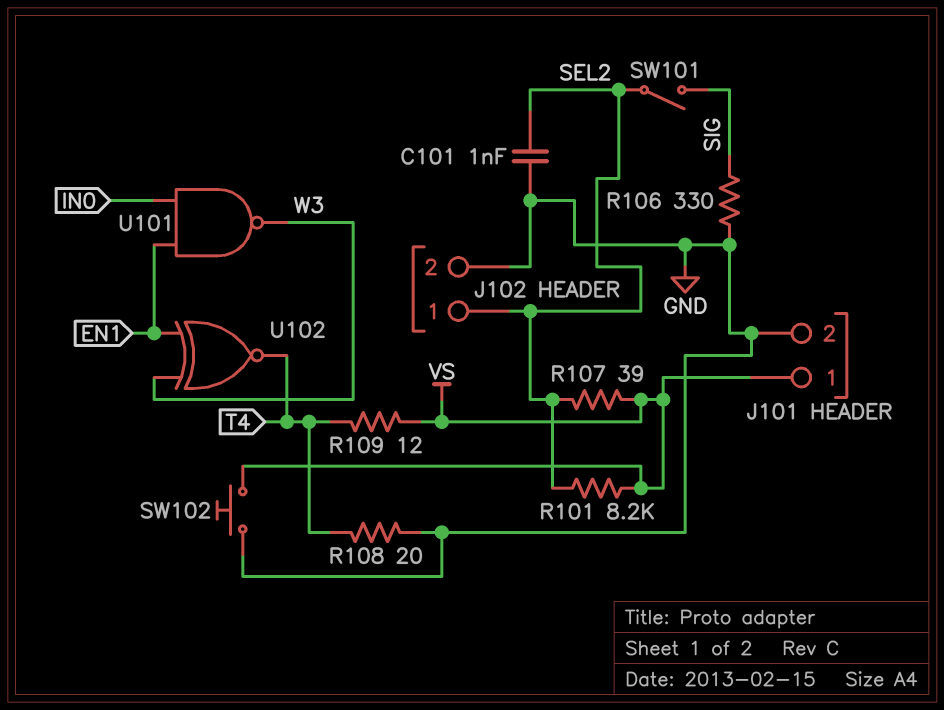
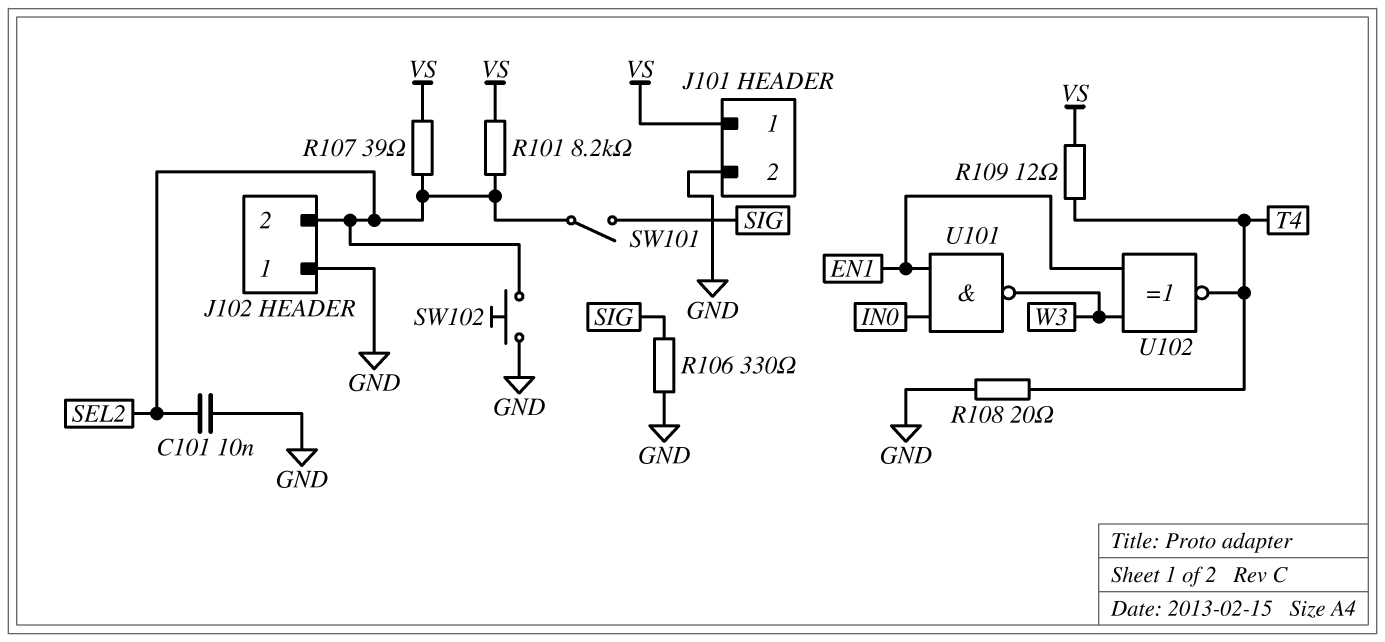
C101: 1nF (GND, SEL2) -> 10nF (GND, SEL2)
J102 pin 1: SEL2 -> GND
J102 pin 2: GND -> SEL2
SW102: button (GND, VS) -> button (GND, SEL2)

